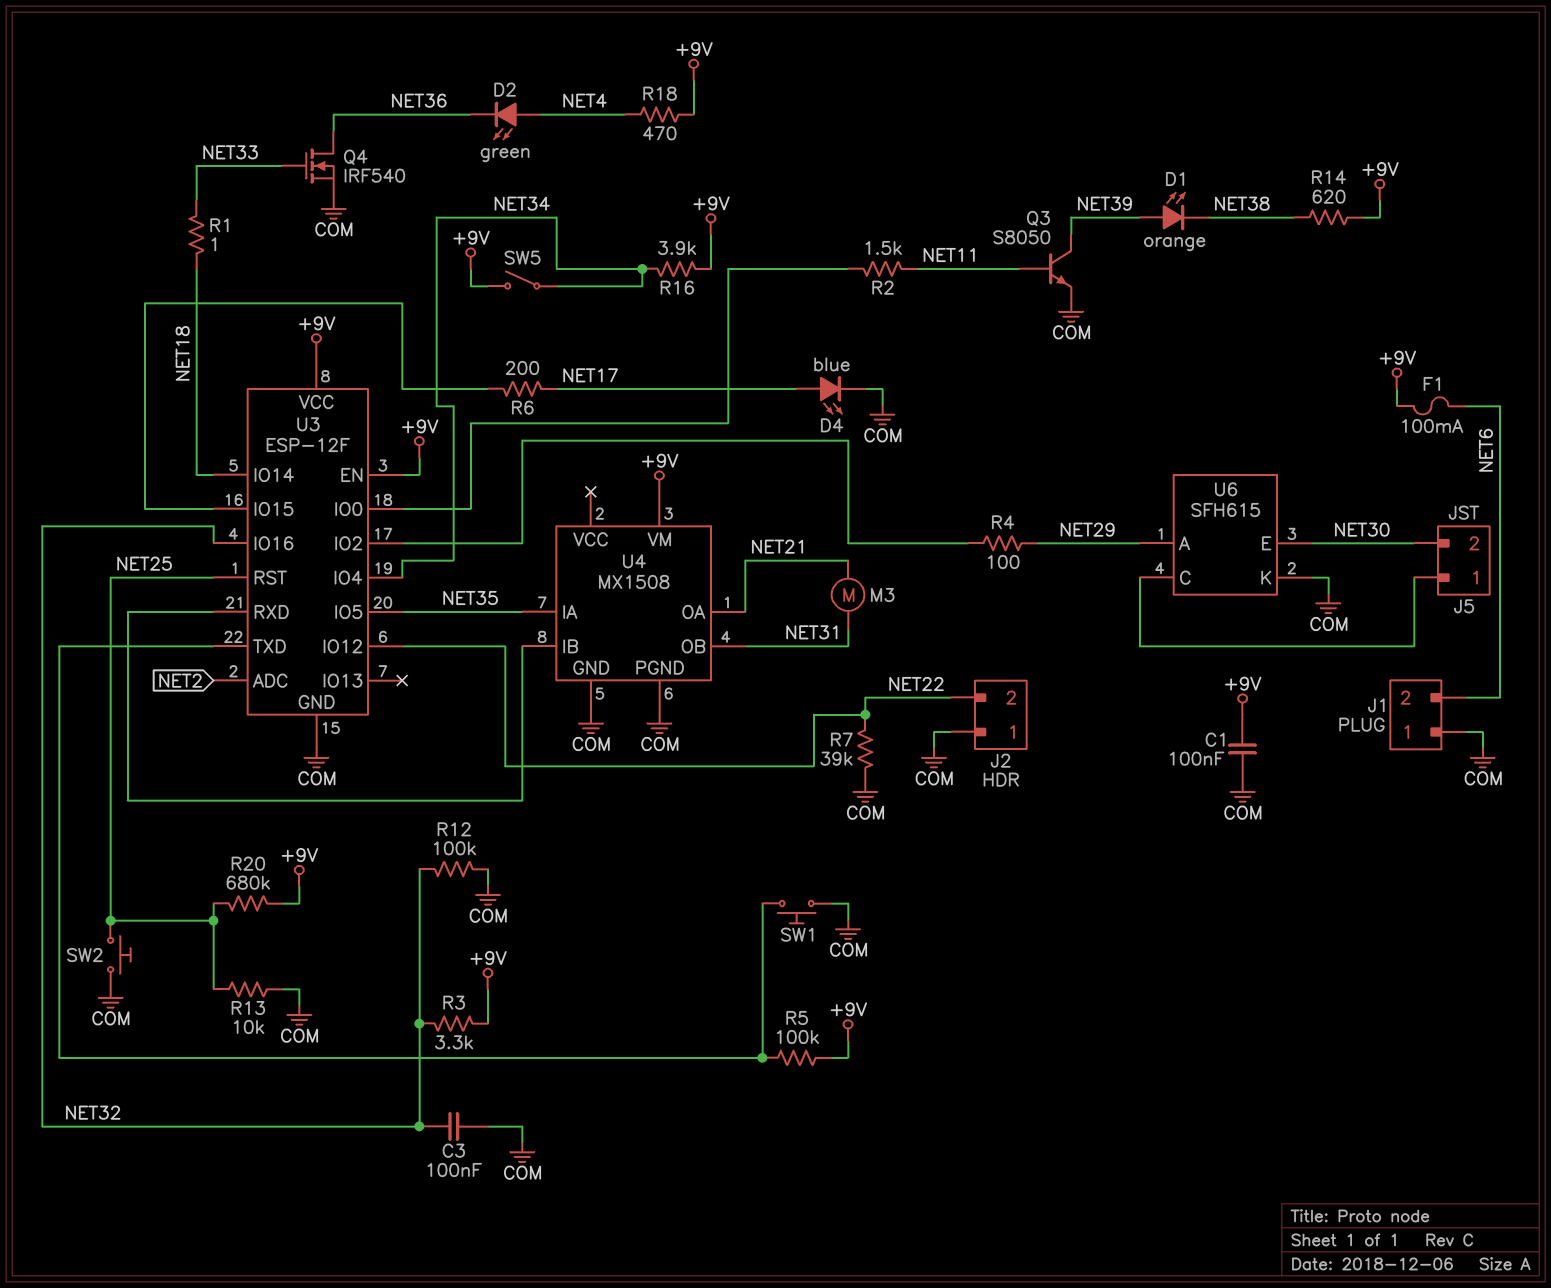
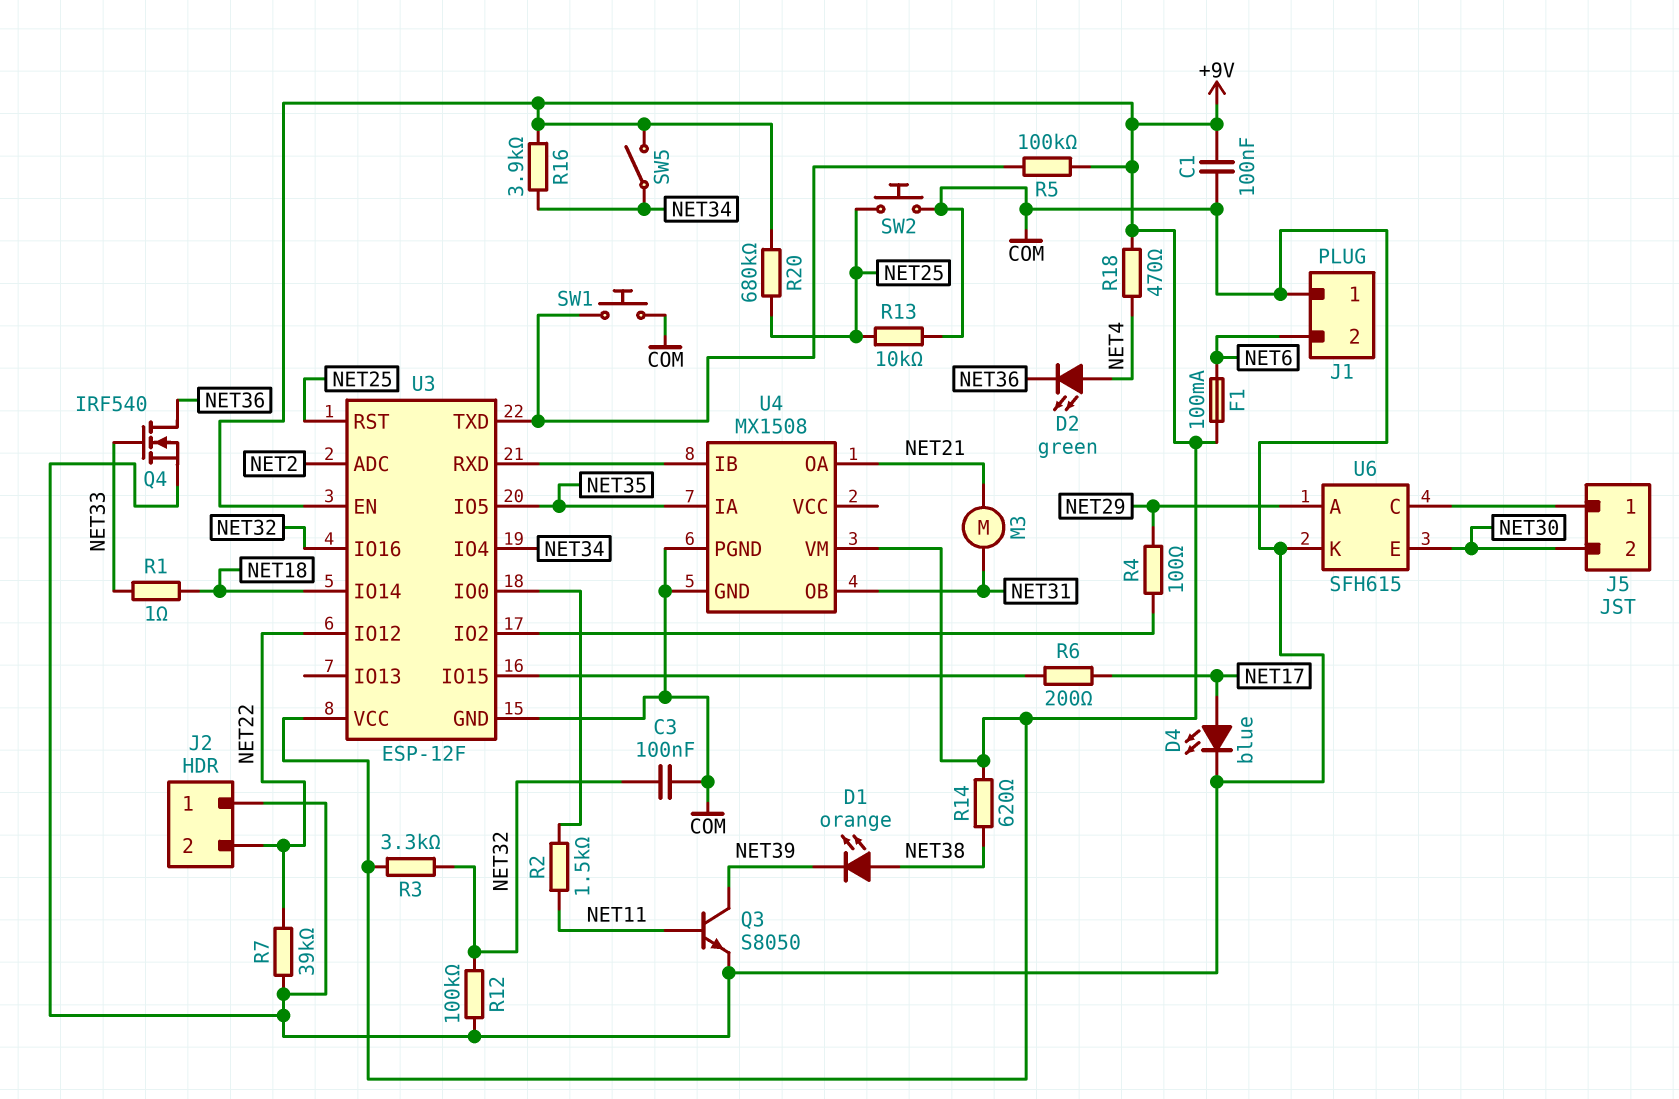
D1: LED orange (A NET39, K NET38) -> LED orange (A NET38, K NET39)

